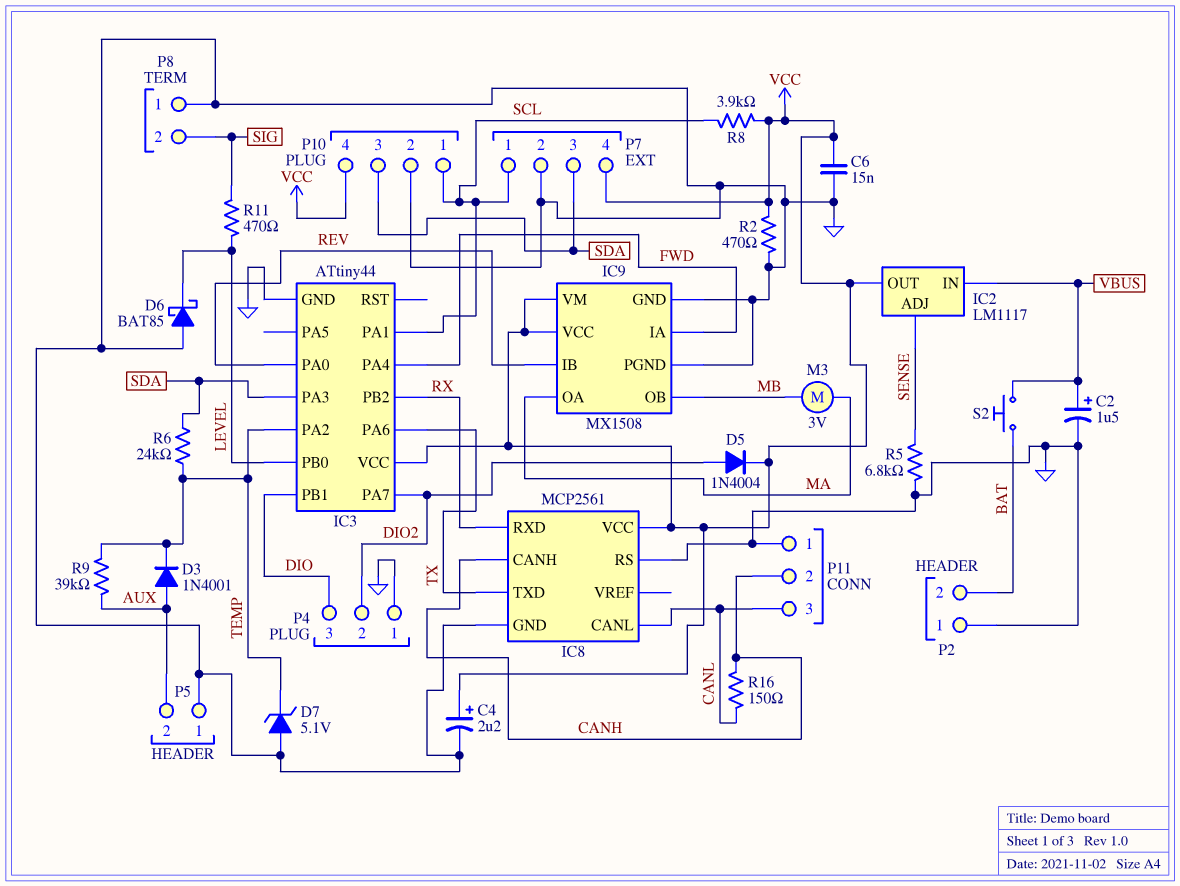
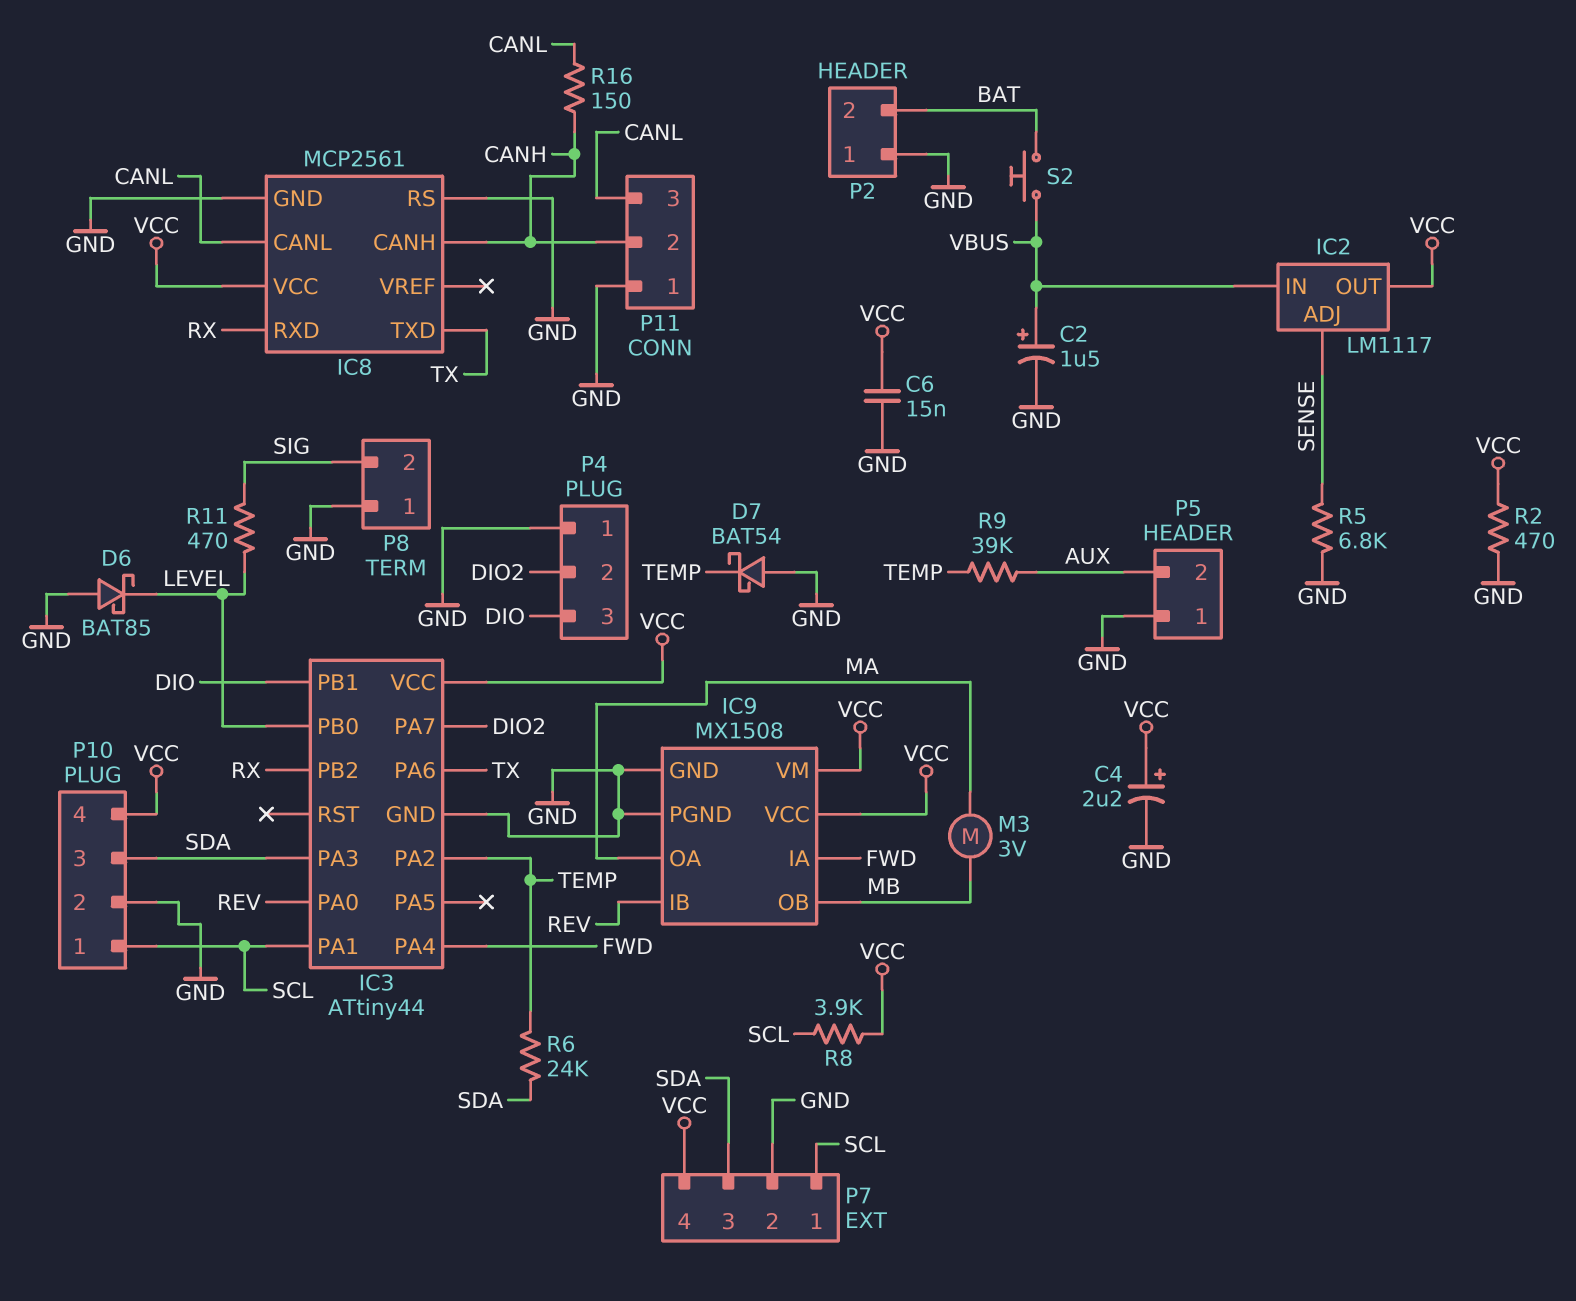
D3: diode 1N4001 (A AUX, K TEMP) -> none
D5: diode 1N4004 (A DIO2, K VCC) -> none
D7: zener 5.1V (A GND, K TEMP) -> schottky BAT54 (A GND, K TEMP)

